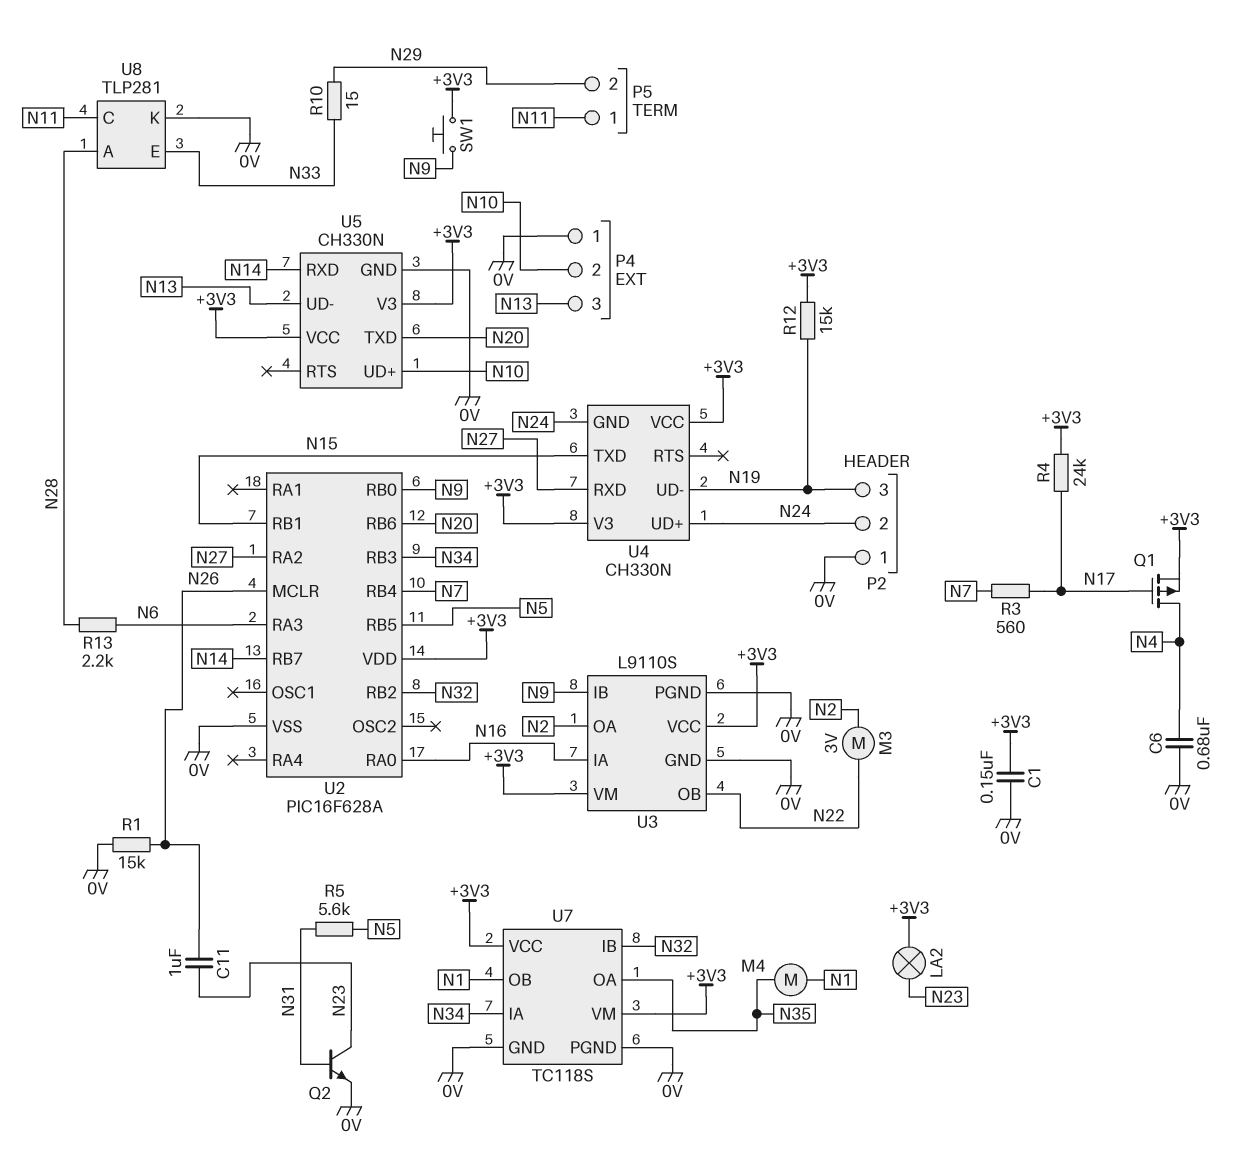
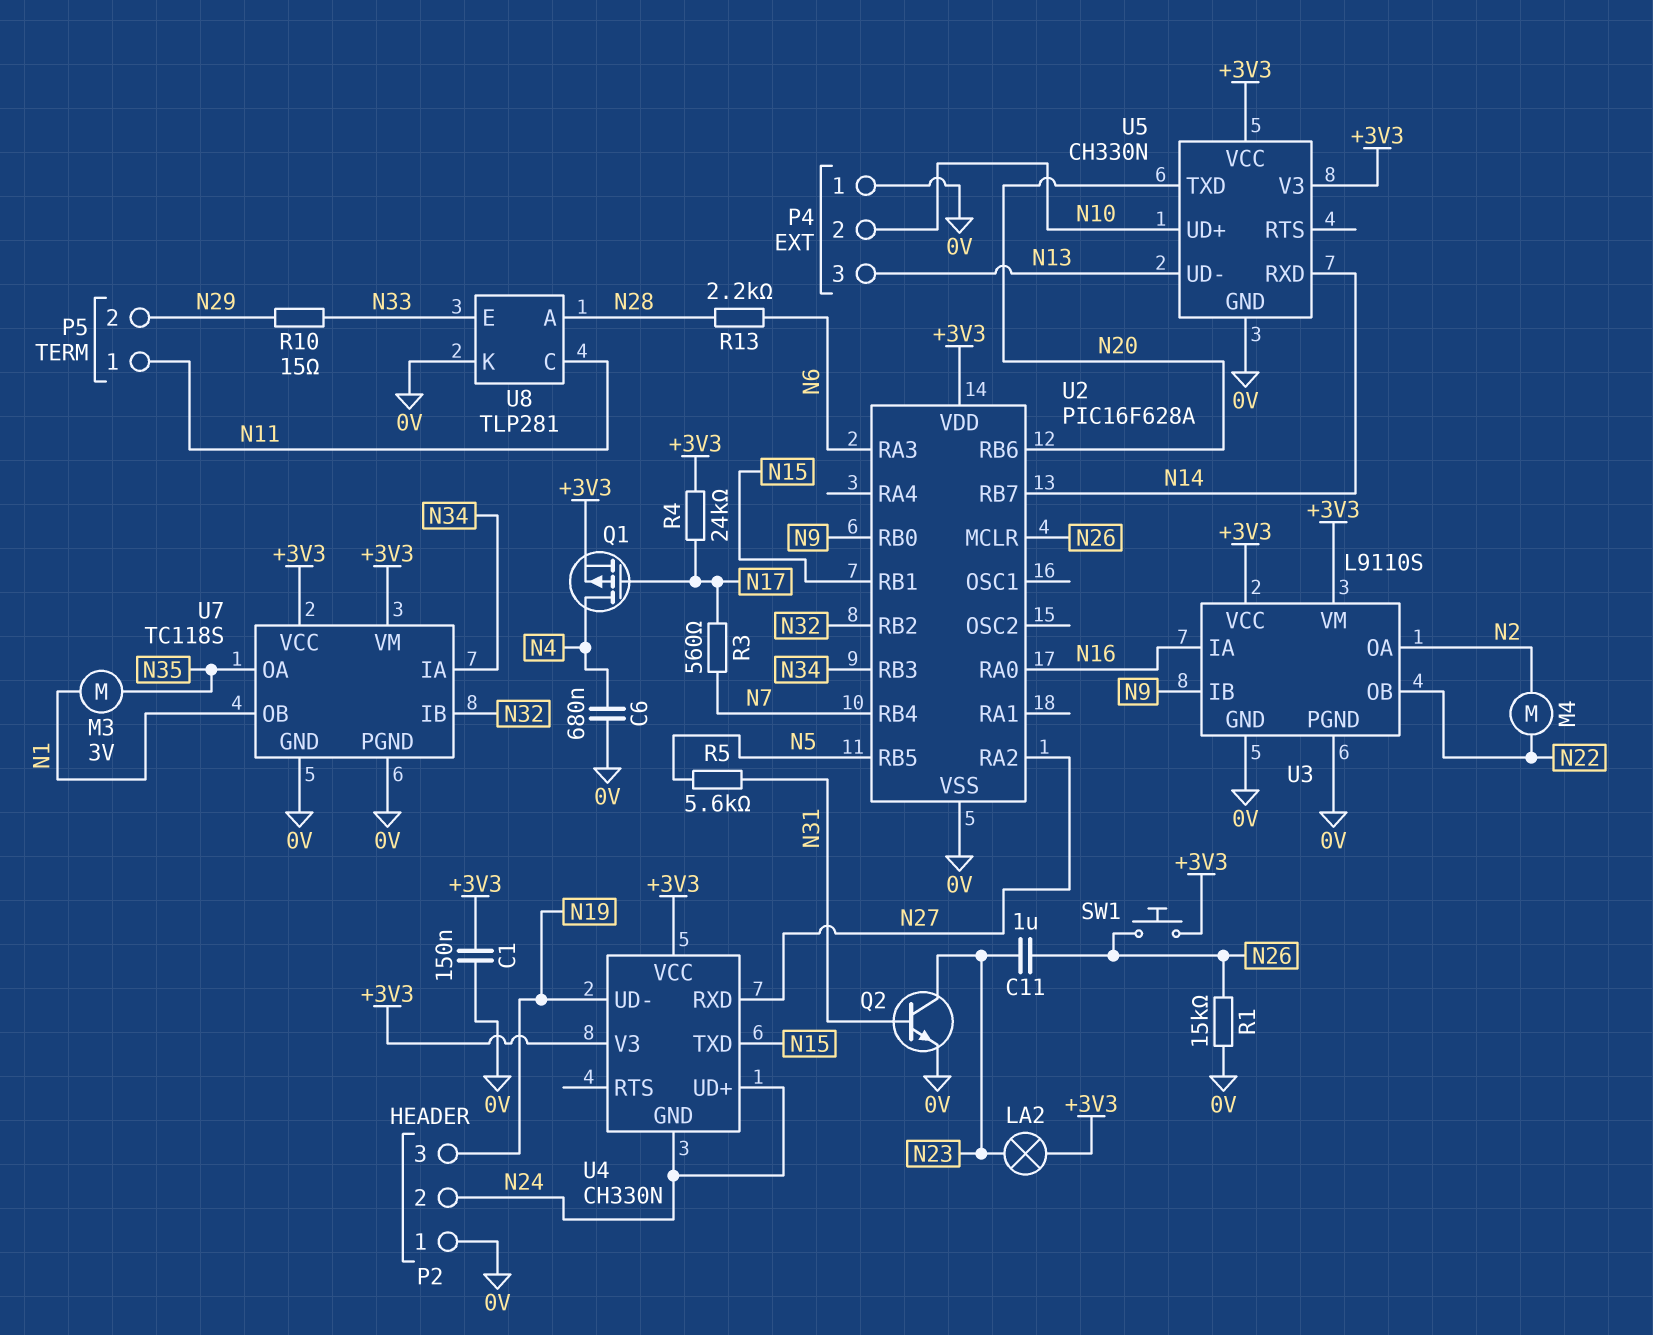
M3: motor 3V (N2, N22) -> motor 3V (N1, N35)
M4: motor (N1, N35) -> motor (N2, N22)
R12: 15k (+3V3, N19) -> none
SW1: button (+3V3, N9) -> button (+3V3, N26)

